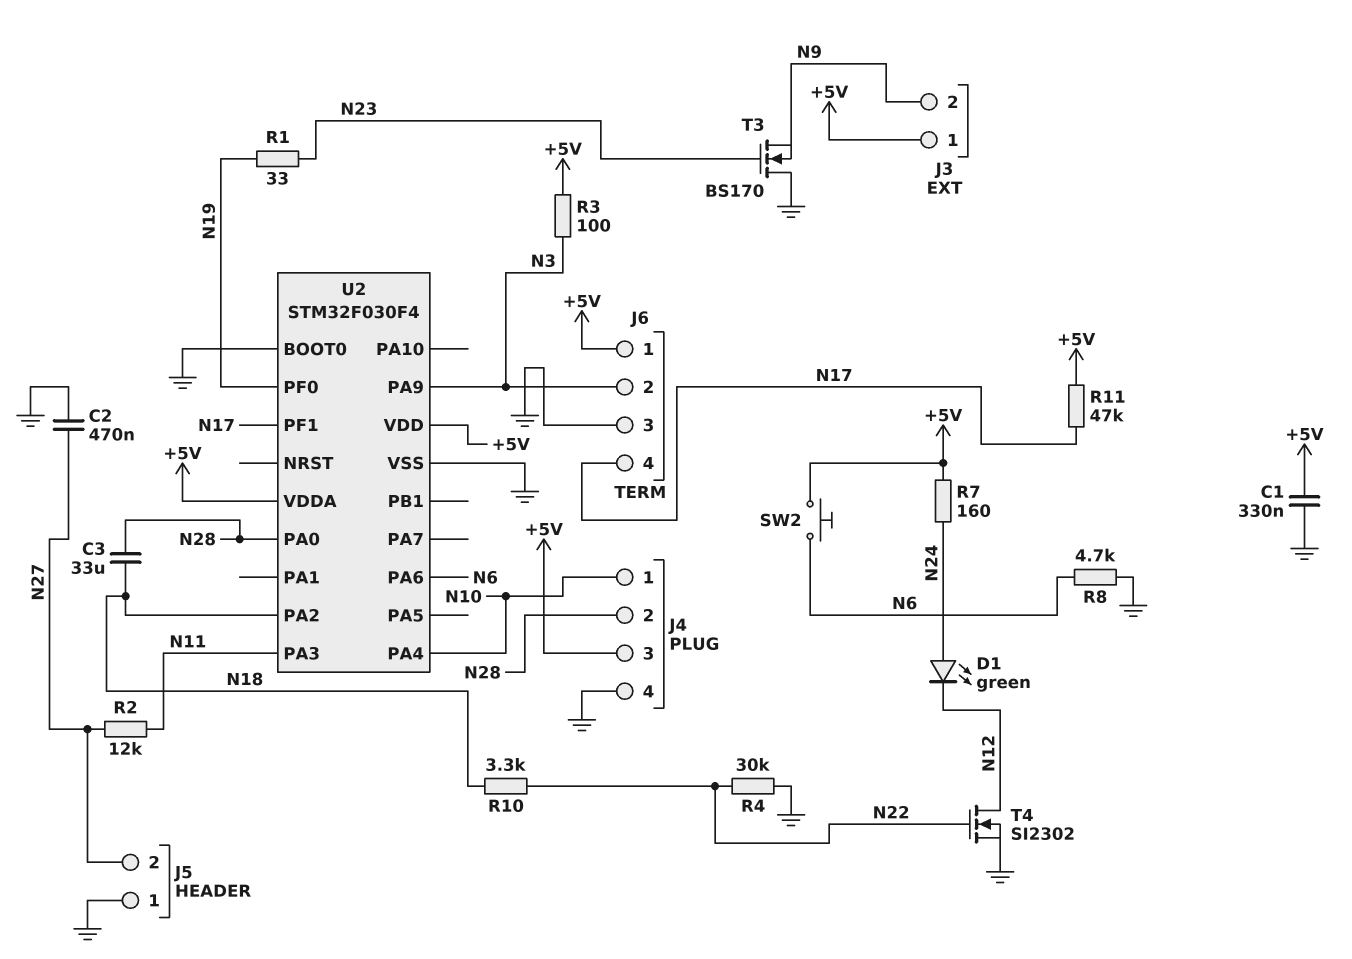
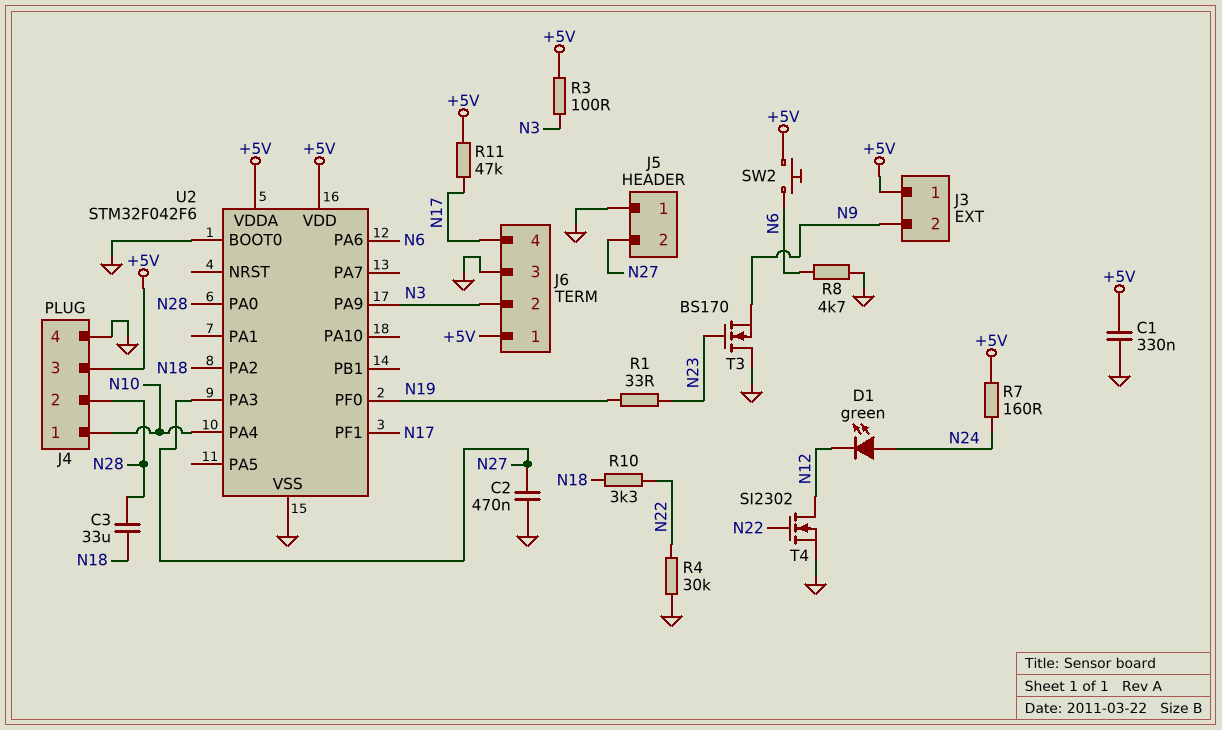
R2: 12k (N11, N27) -> none
U2: STM32F030F4 -> STM32F042F6
U2 pin PA3: N11 -> N27

